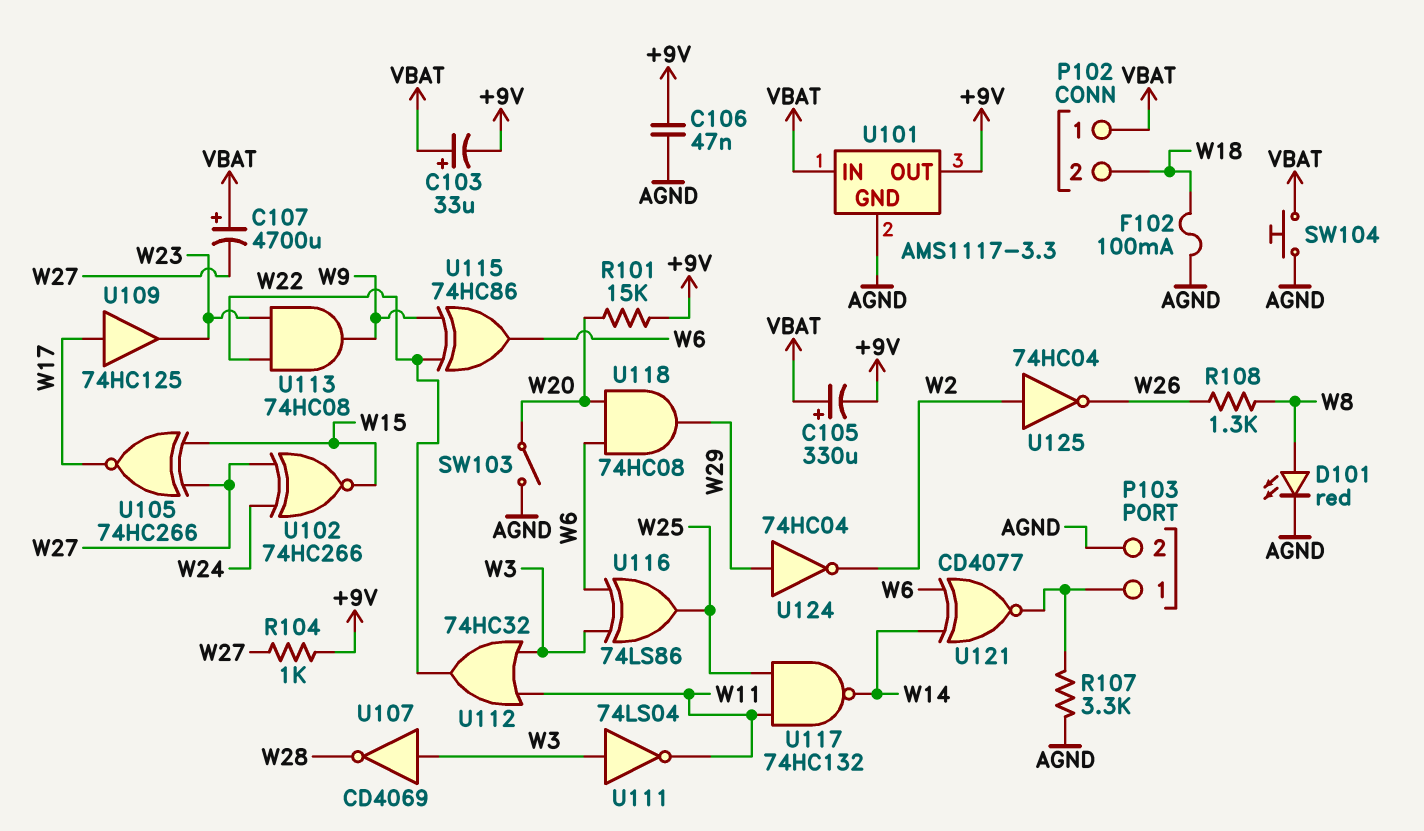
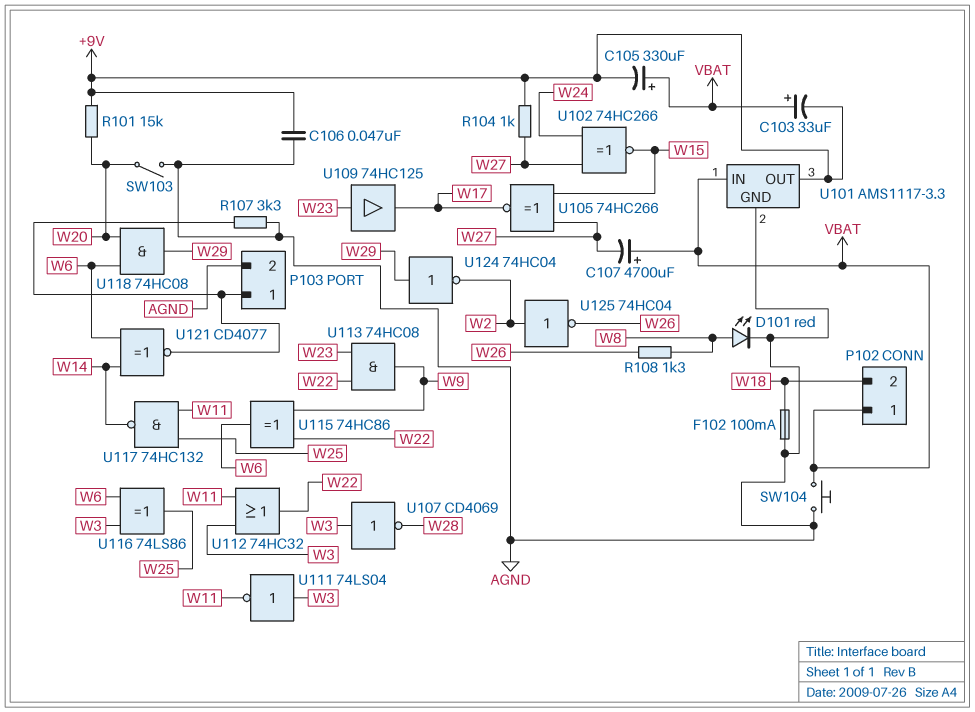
U109: buffer 74HC125 (in W17, out W23) -> buffer 74HC125 (in W23, out W17)

